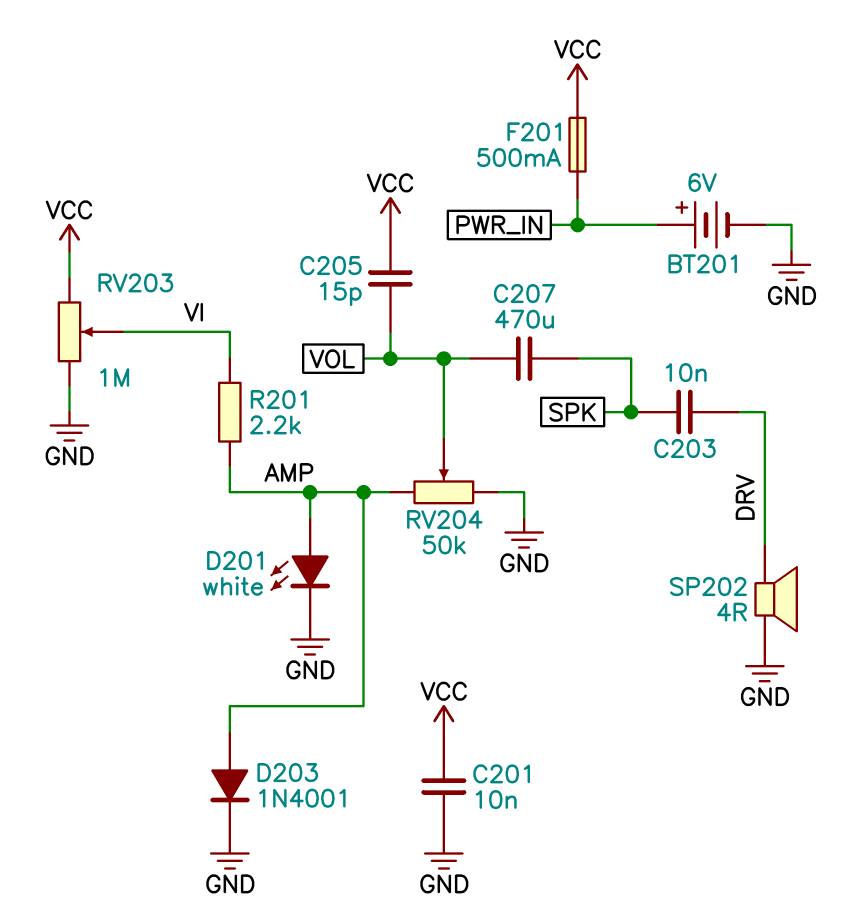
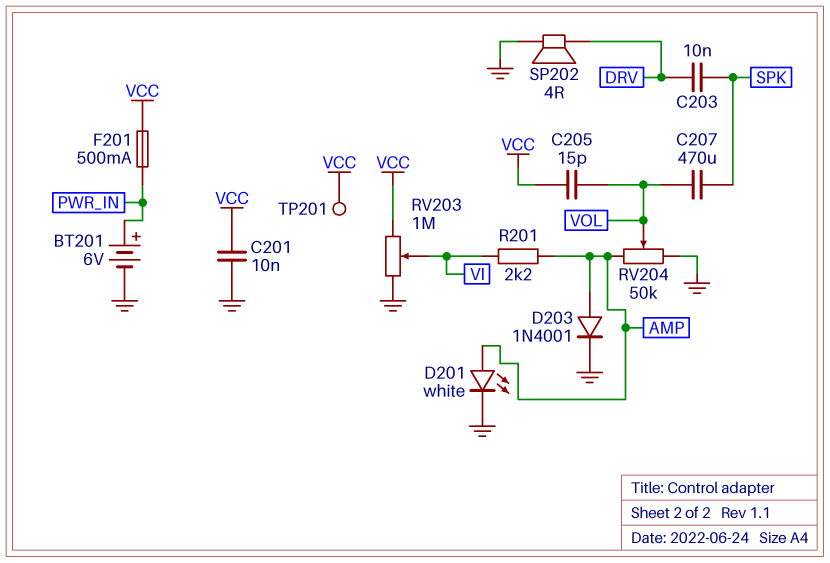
TP201: none -> test point (VCC)

